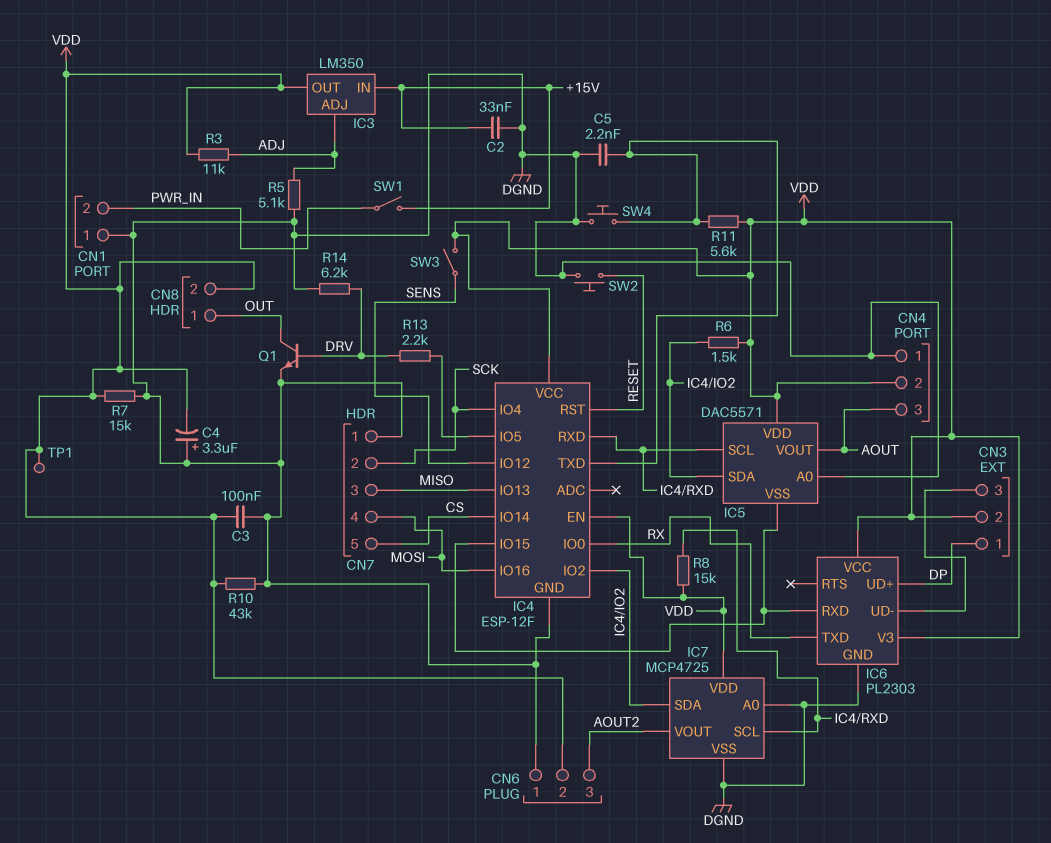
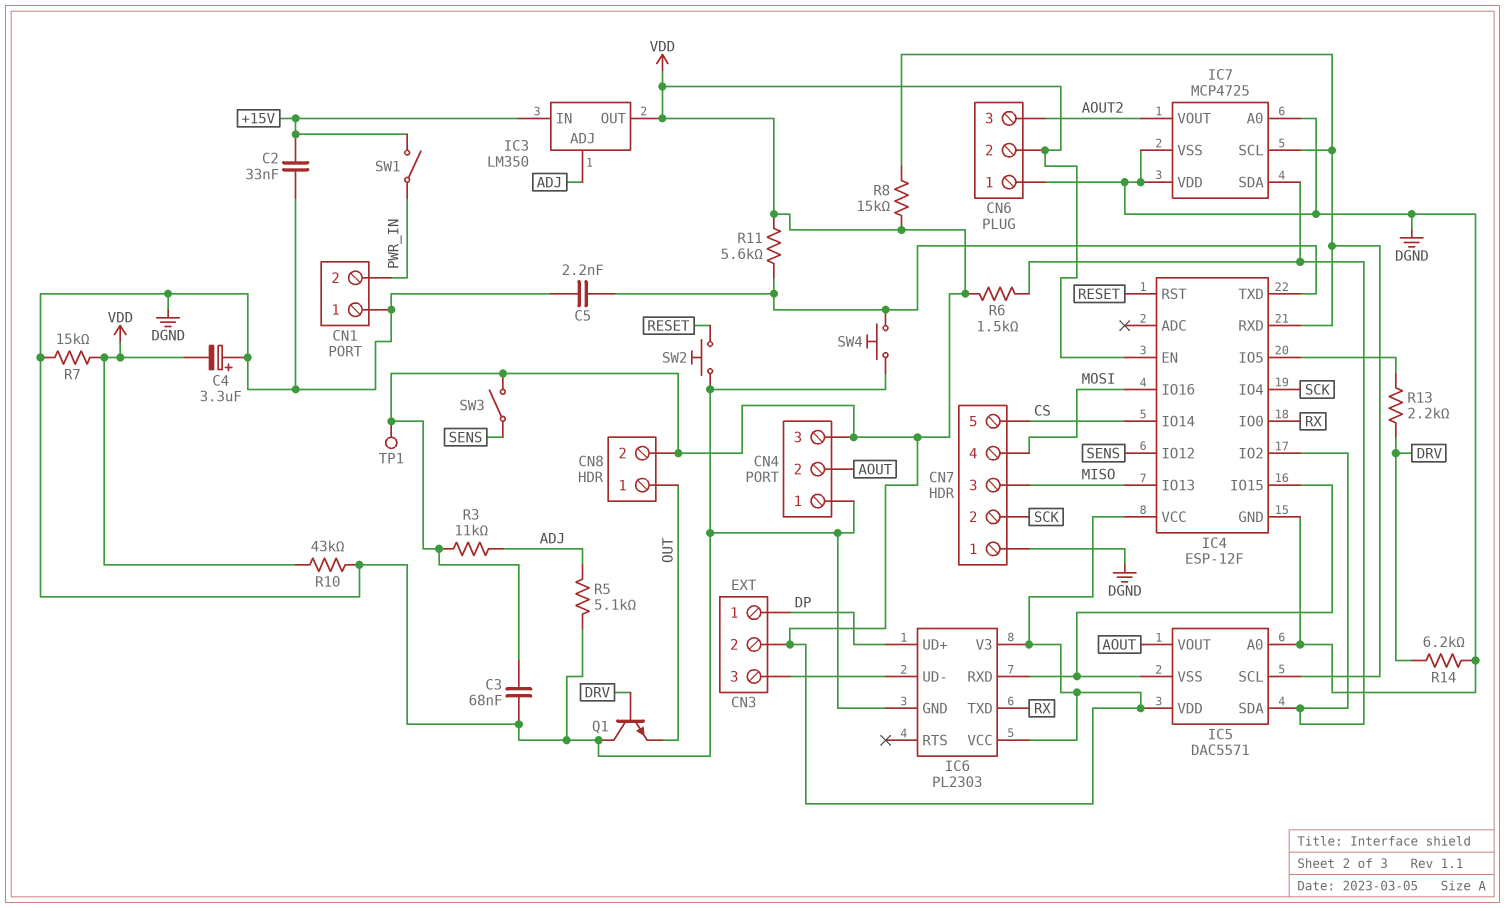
C3: 100nF (DGND, VDD) -> 68nF (DGND, VDD)
CN4 pin 2: VDD -> AOUT
CN4 pin 3: AOUT -> VDD
IC7 pin VDD: VDD -> DGND
Q1: NPN (B DRV, C OUT, E DGND) -> NPN (B DRV, C DGND, E OUT)

